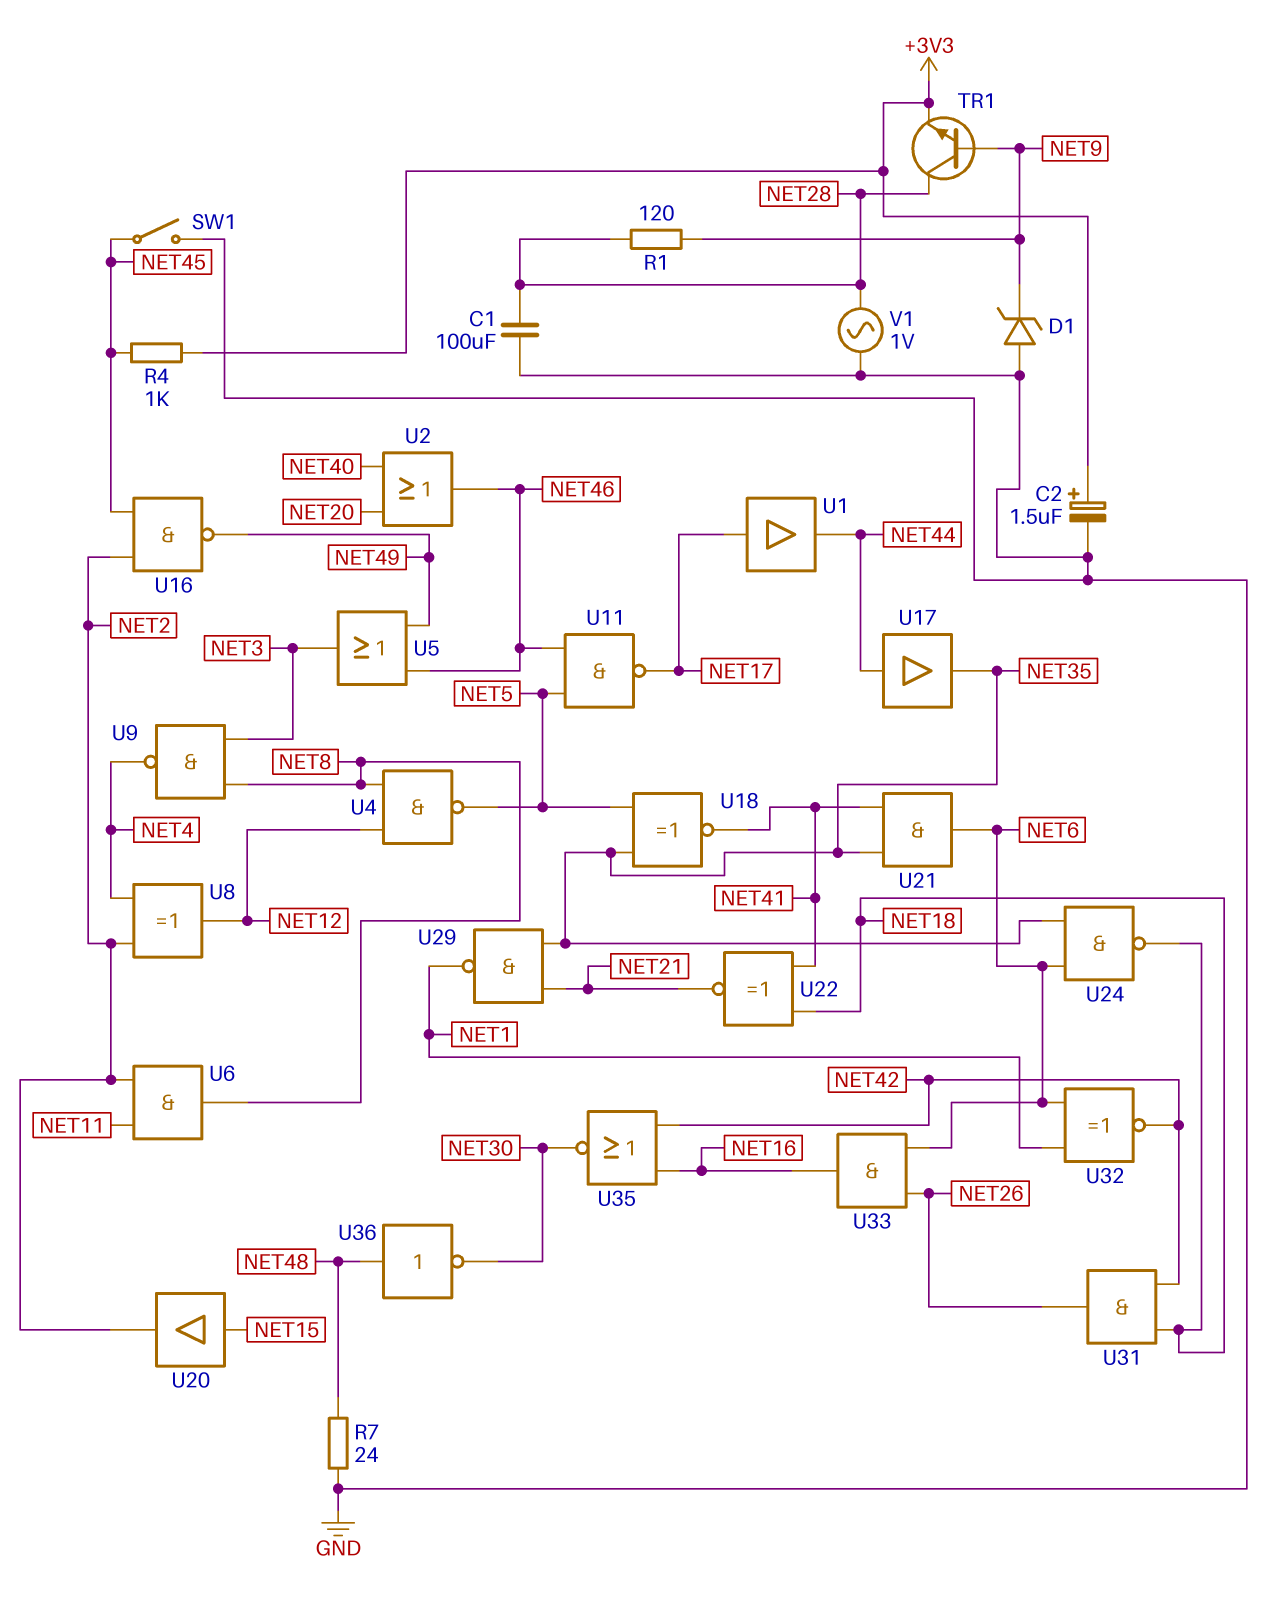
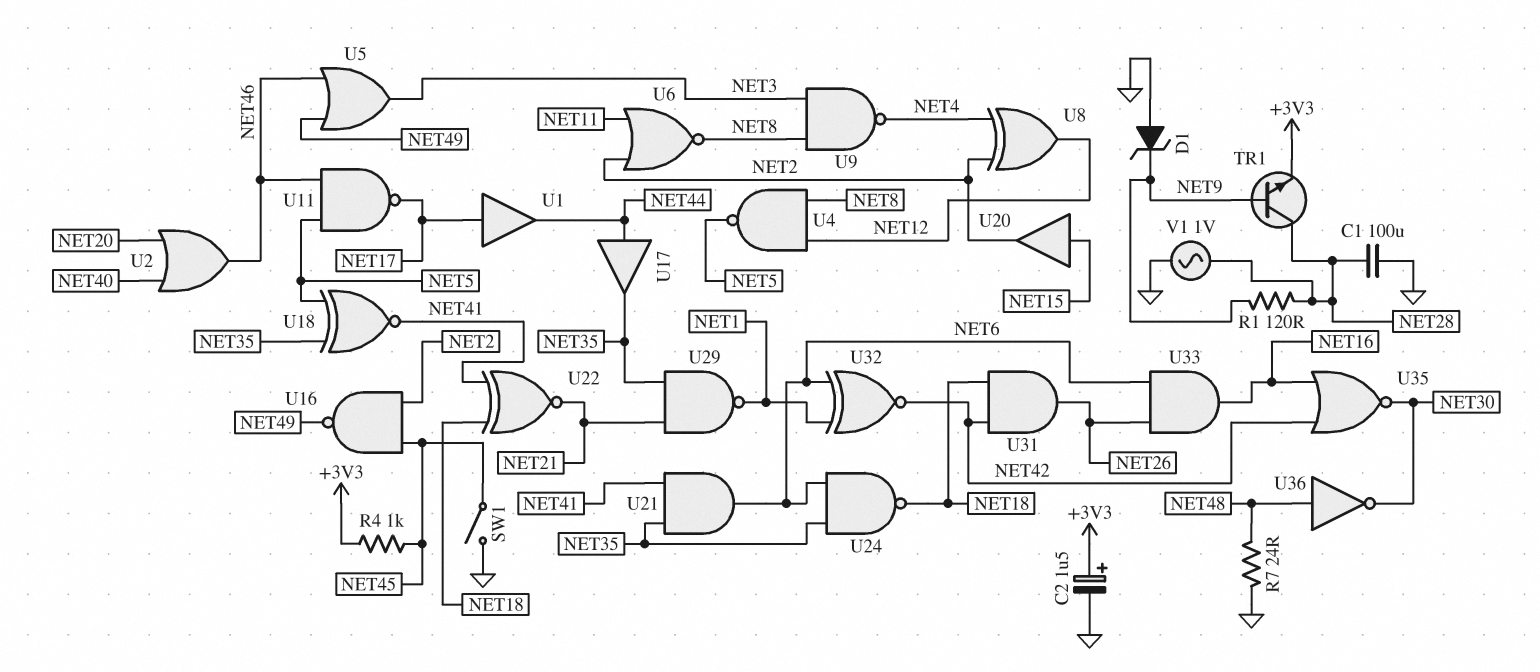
U6: AND (in NET2, in NET11, out NET8) -> NOR (in NET2, in NET11, out NET8)

